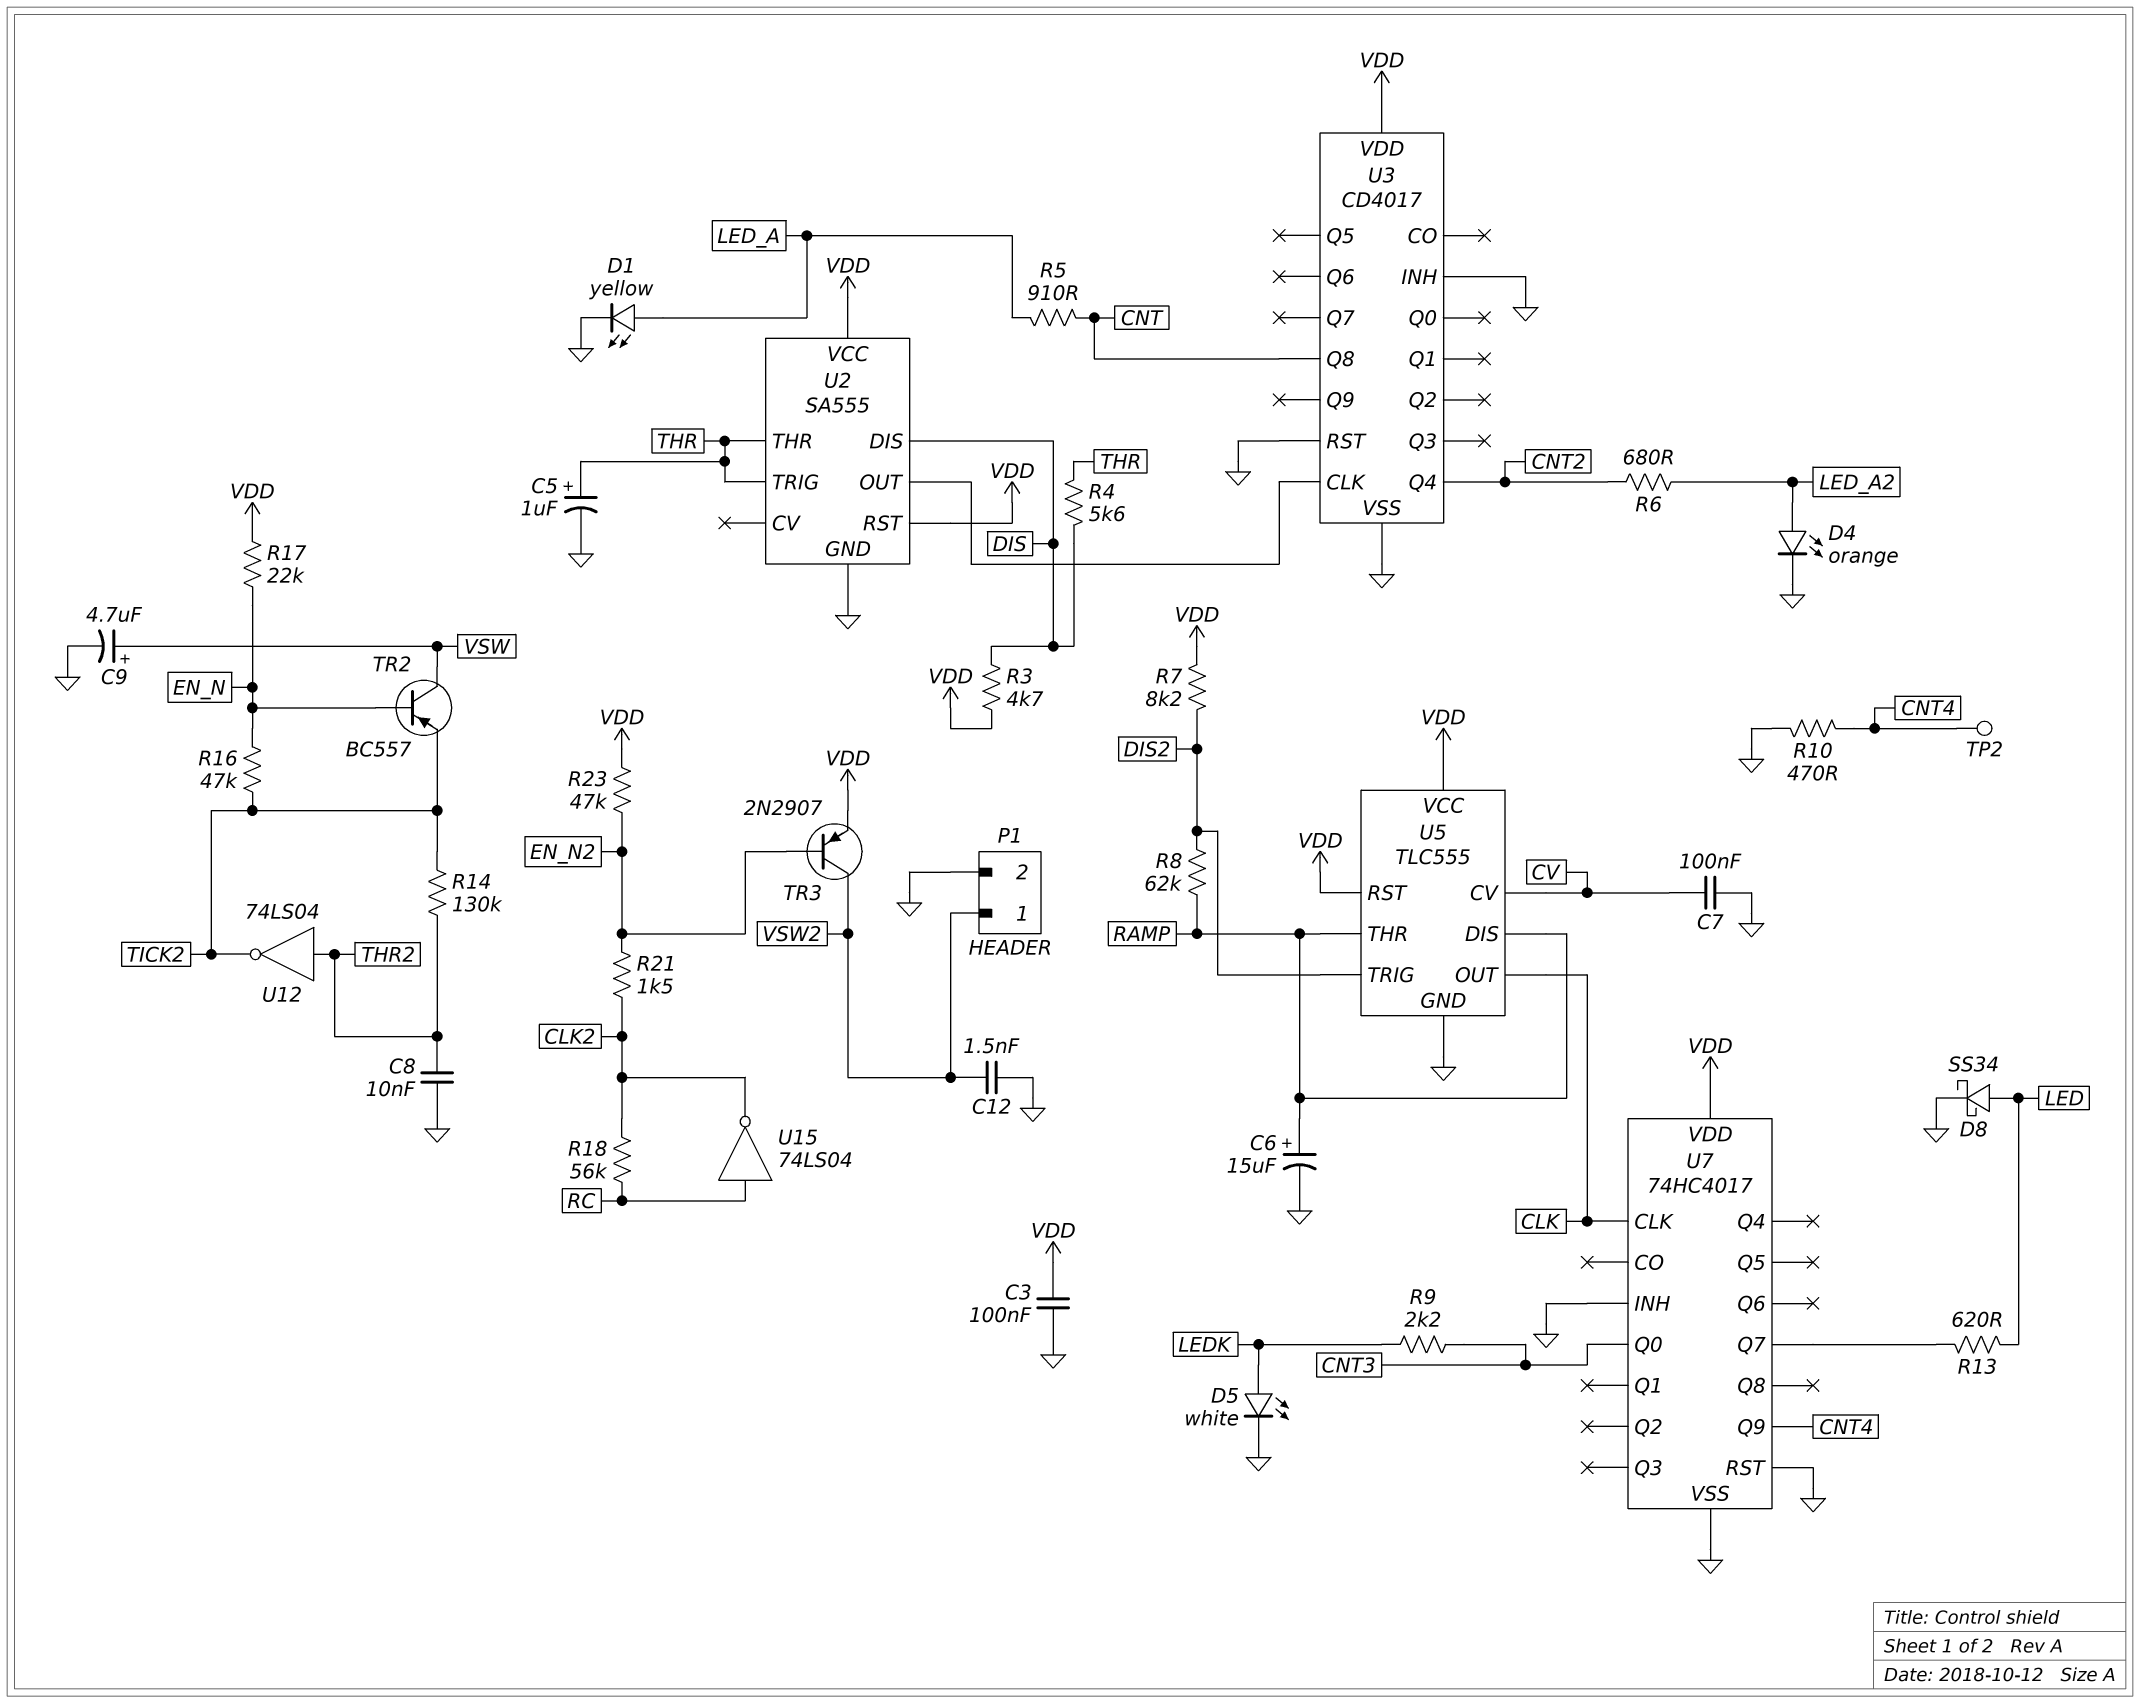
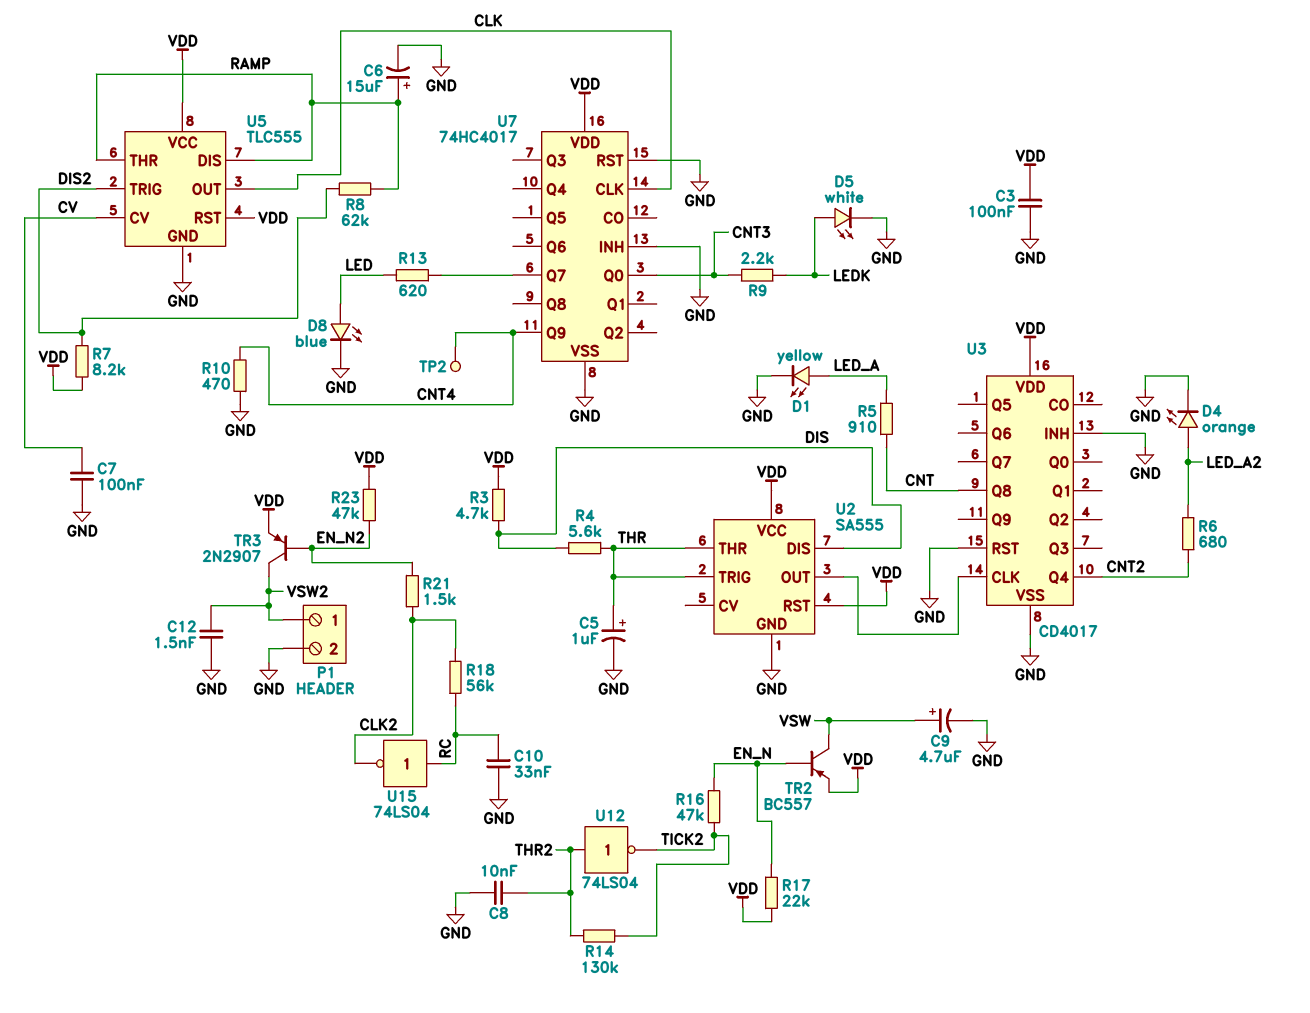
C10: none -> 33nF (GND, RC)
D8: schottky SS34 (A LED, K GND) -> LED blue (A LED, K GND)
TR2: PNP BC557 (B EN_N, C VSW, E TICK2) -> PNP BC557 (B EN_N, C VSW, E VDD)

